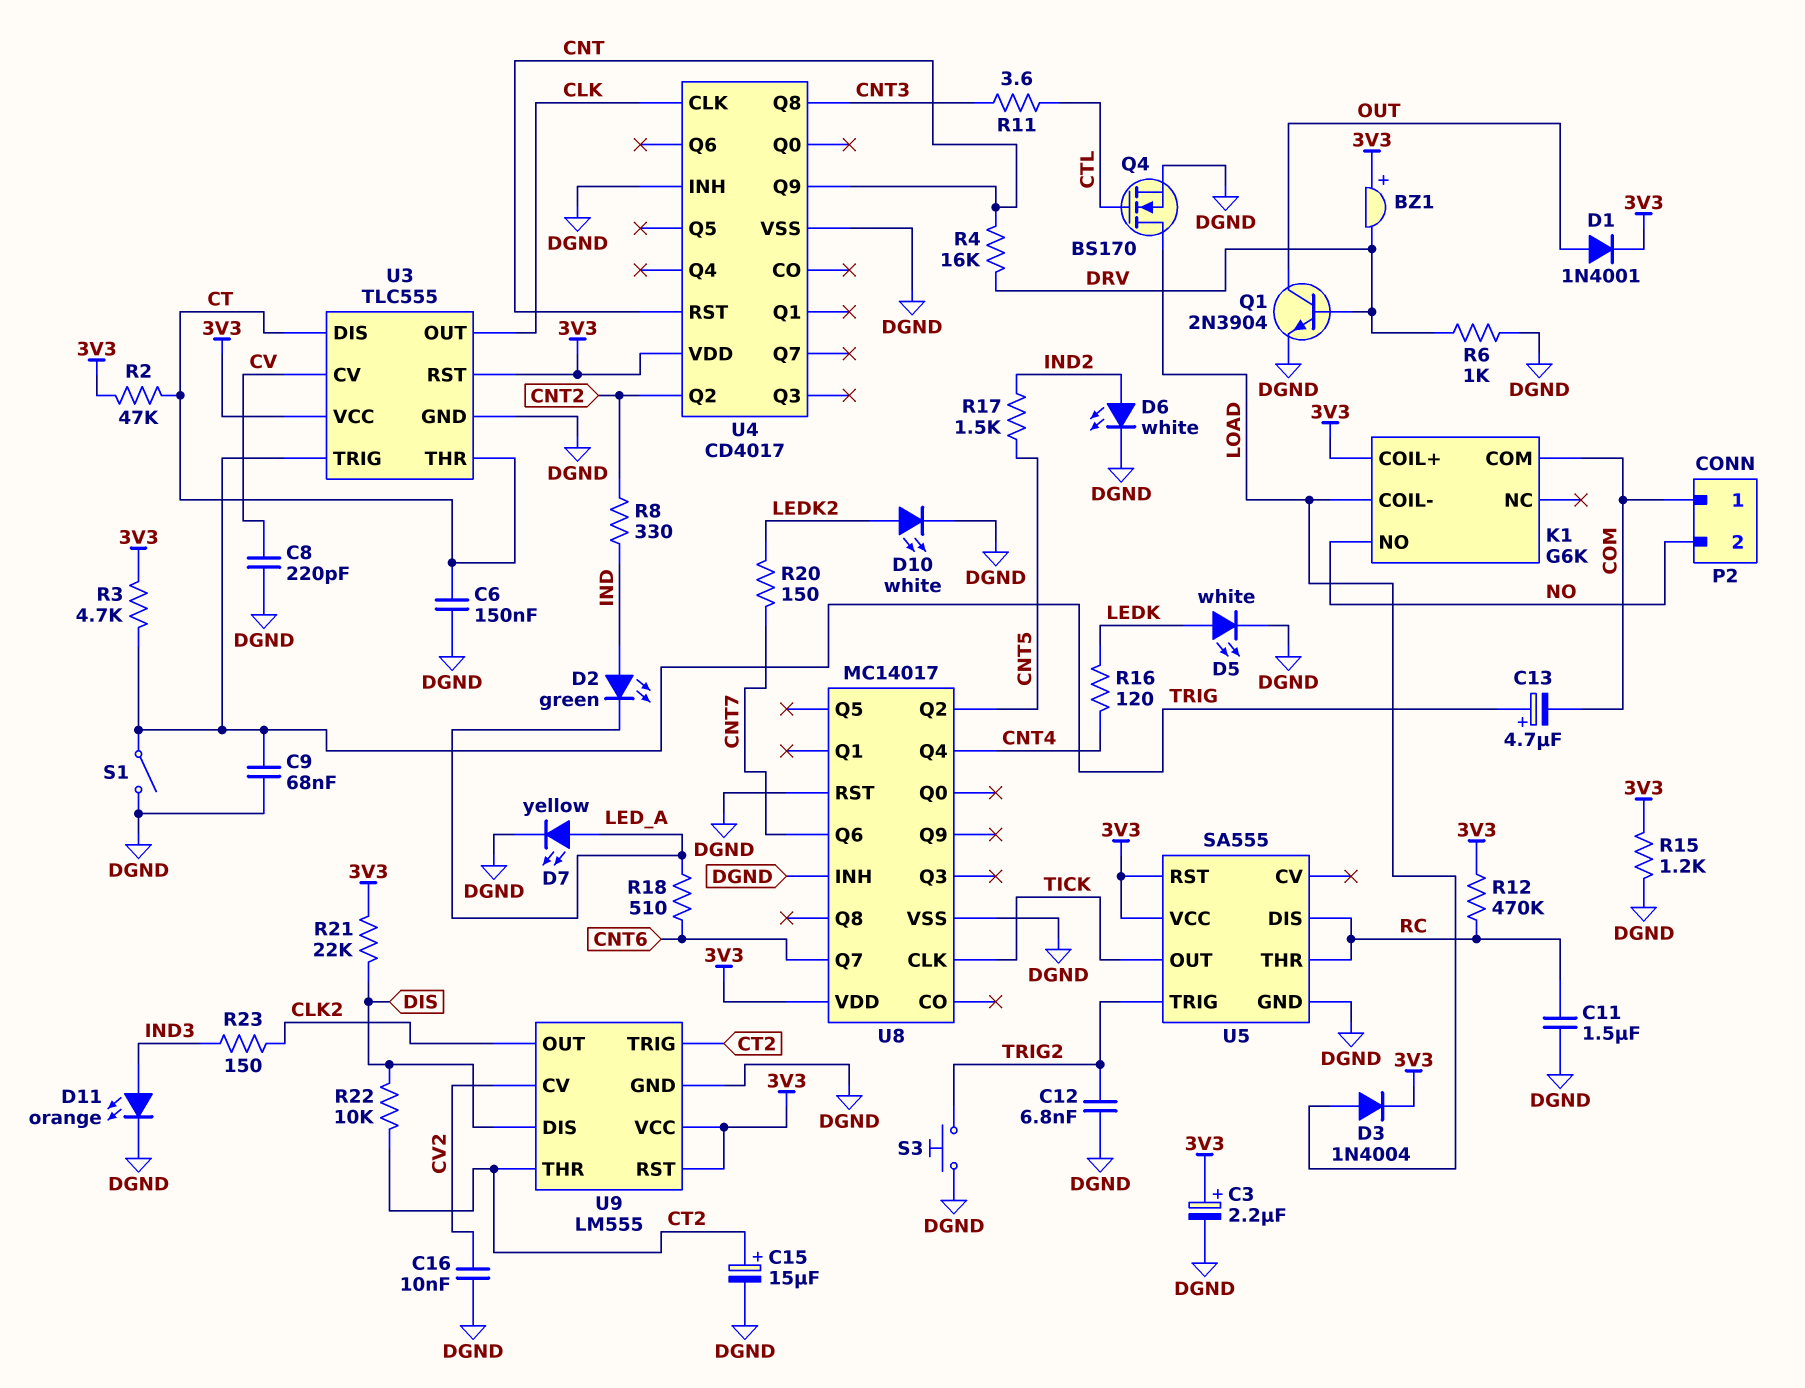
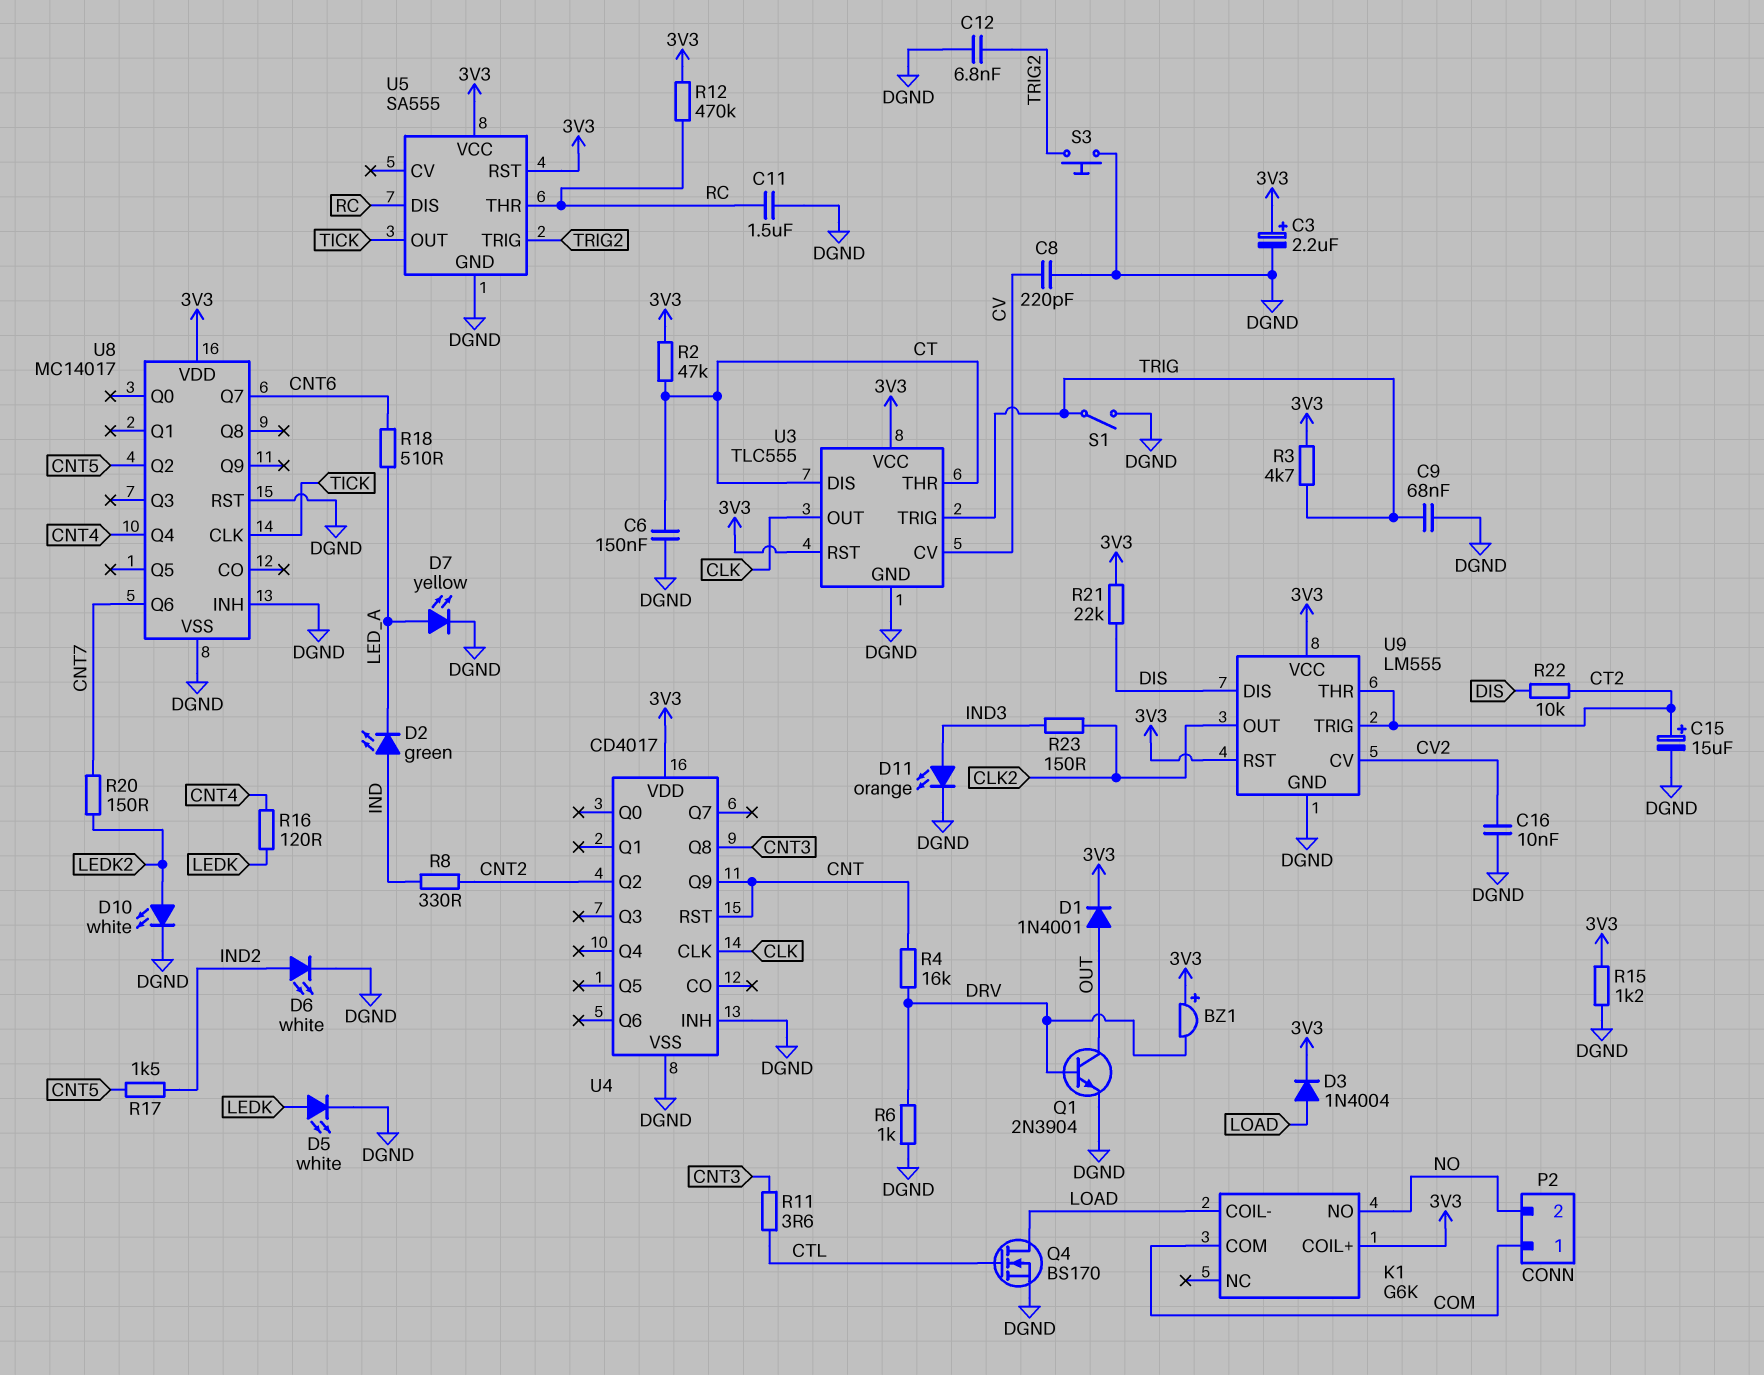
C13: 4.7uF (plus TRIG, minus COM) -> none

